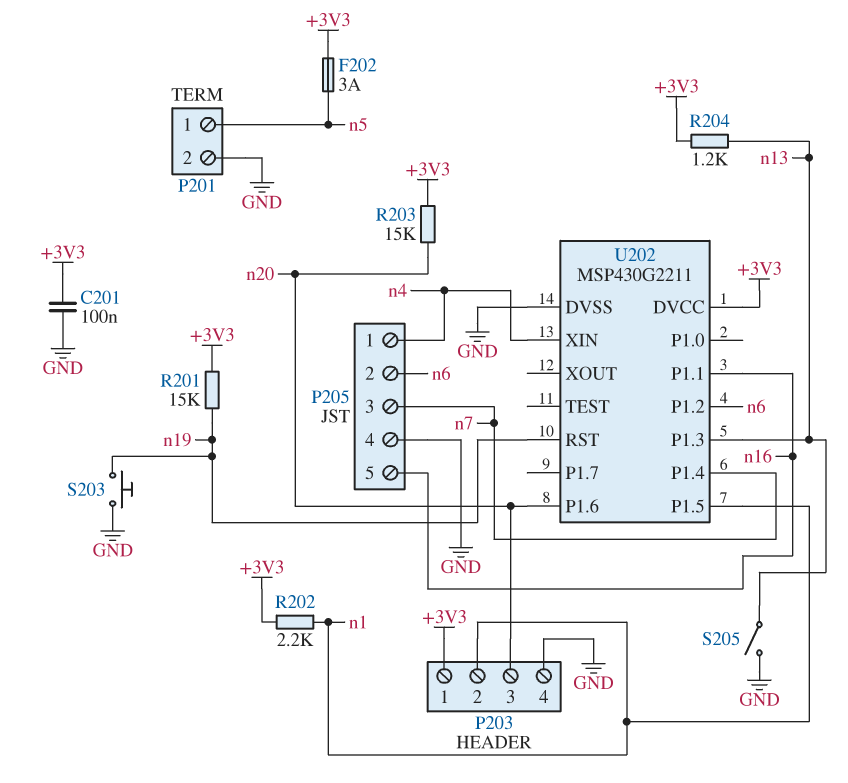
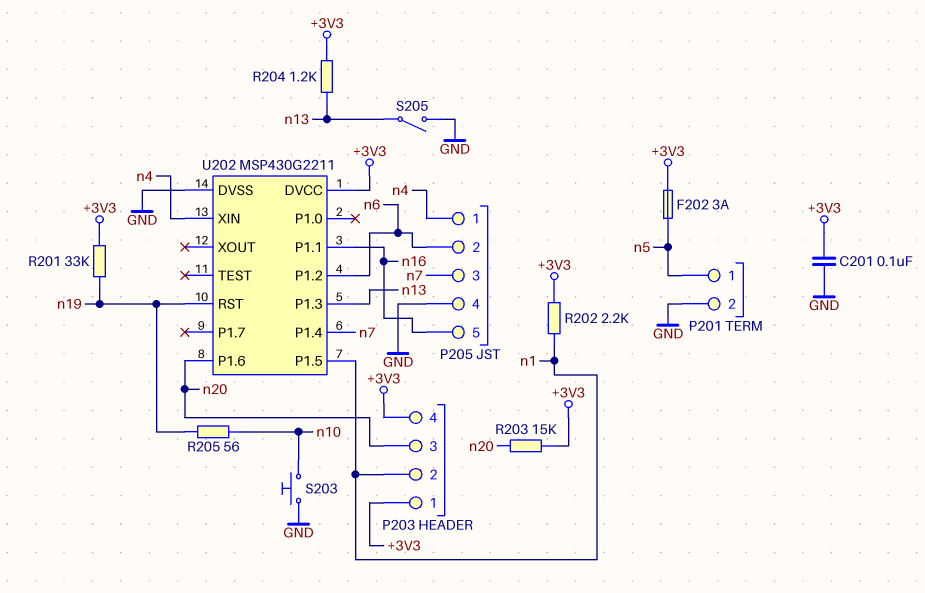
P203 pin 4: GND -> +3V3
R201: 15k (+3V3, n19) -> 33k (+3V3, n19)
R205: none -> 56 (n10, n19)
S203: button (GND, n19) -> button (GND, n10)

